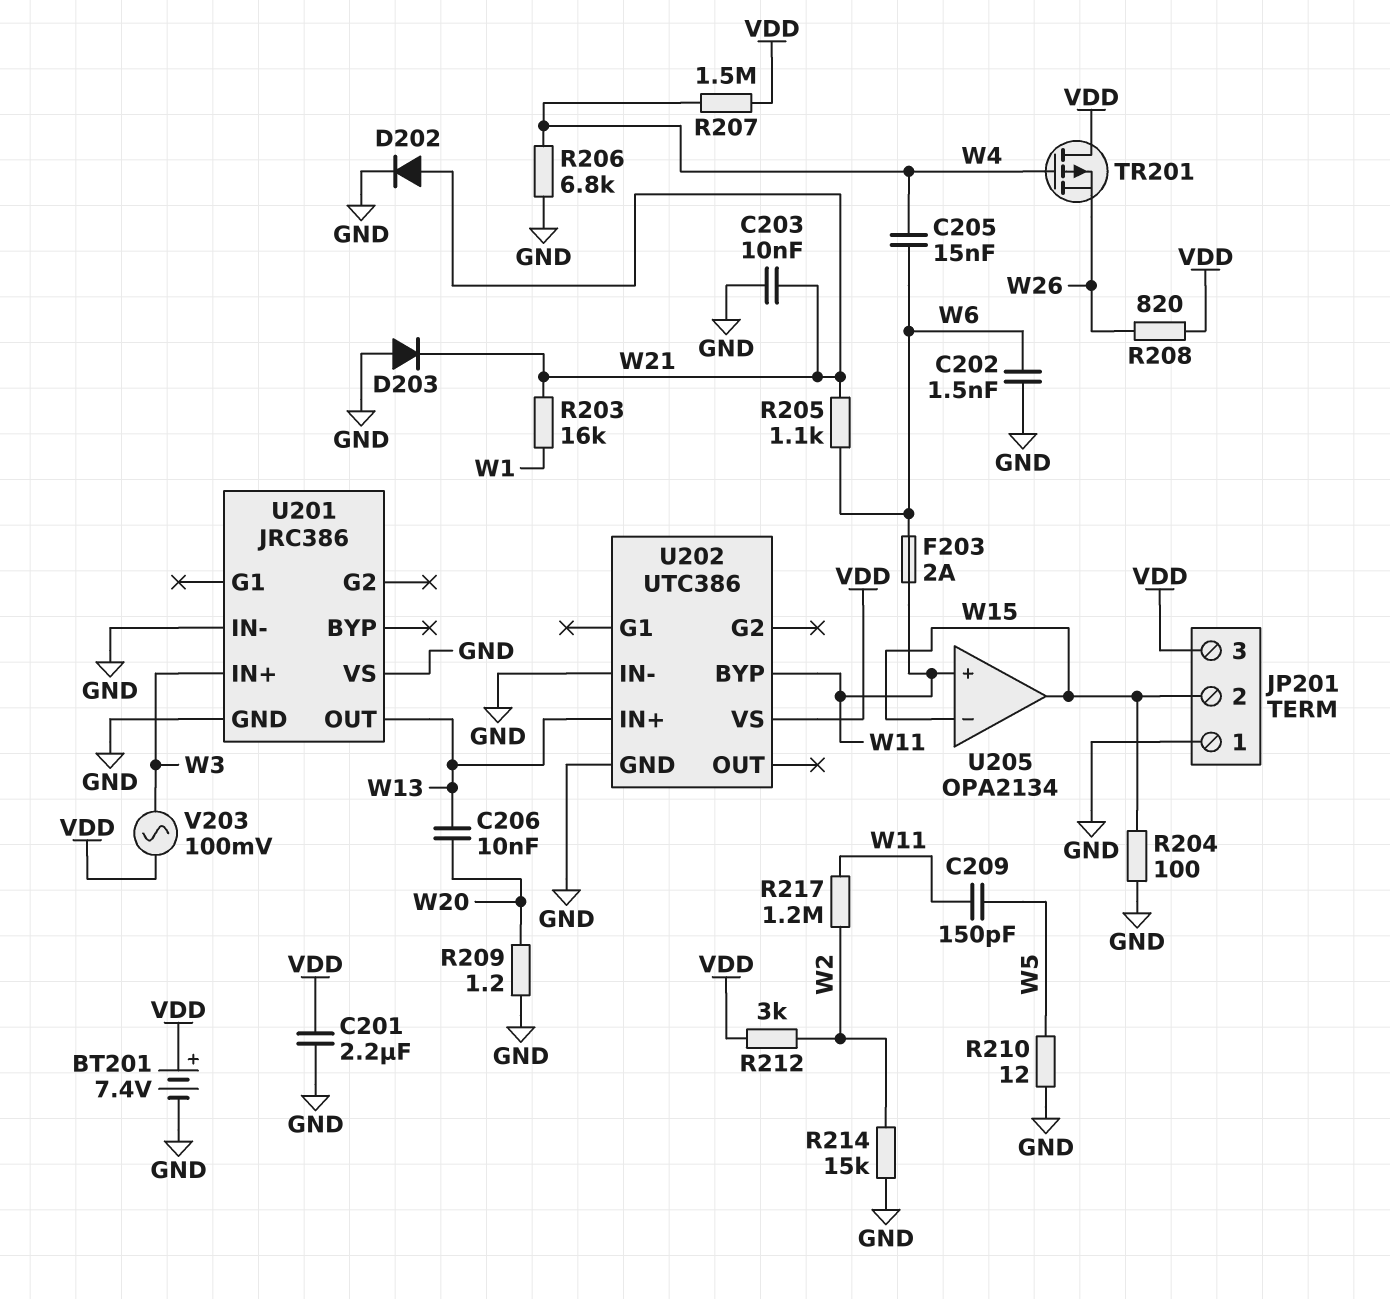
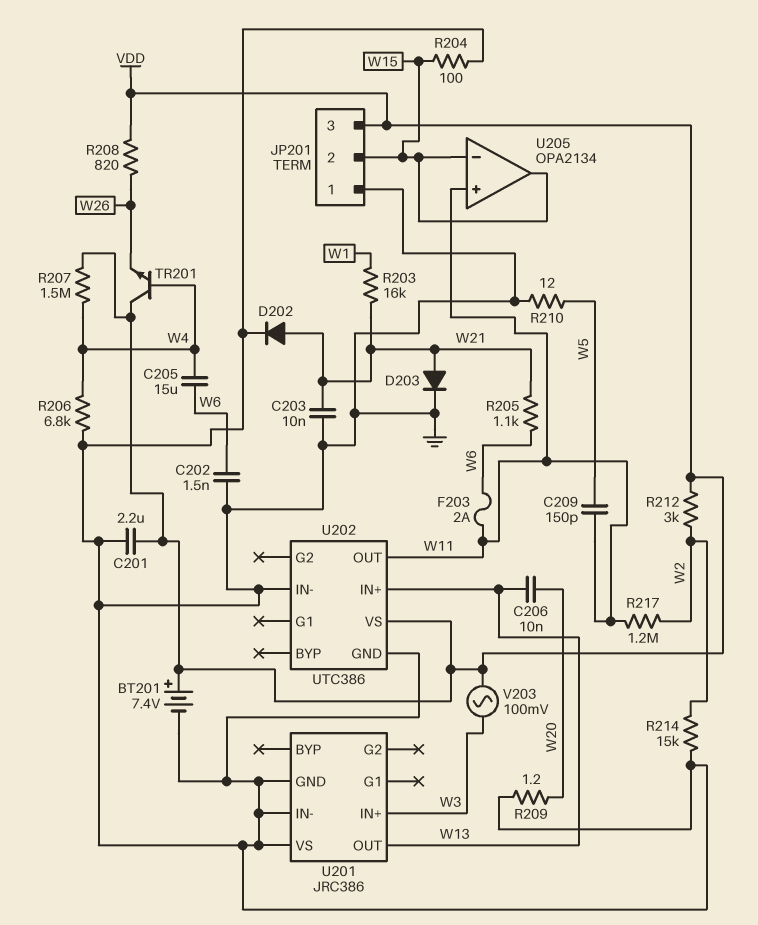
C205: 15nF (W4, W6) -> 15uF (W4, W6)
D203: diode (A GND, K W21) -> diode (A W21, K GND)
TR201: PMOS (G W4, D VDD, S W26) -> NPN (B W4, C VDD, E W26)
U202 pin BYP: W11 -> none
U202 pin OUT: none -> W11

